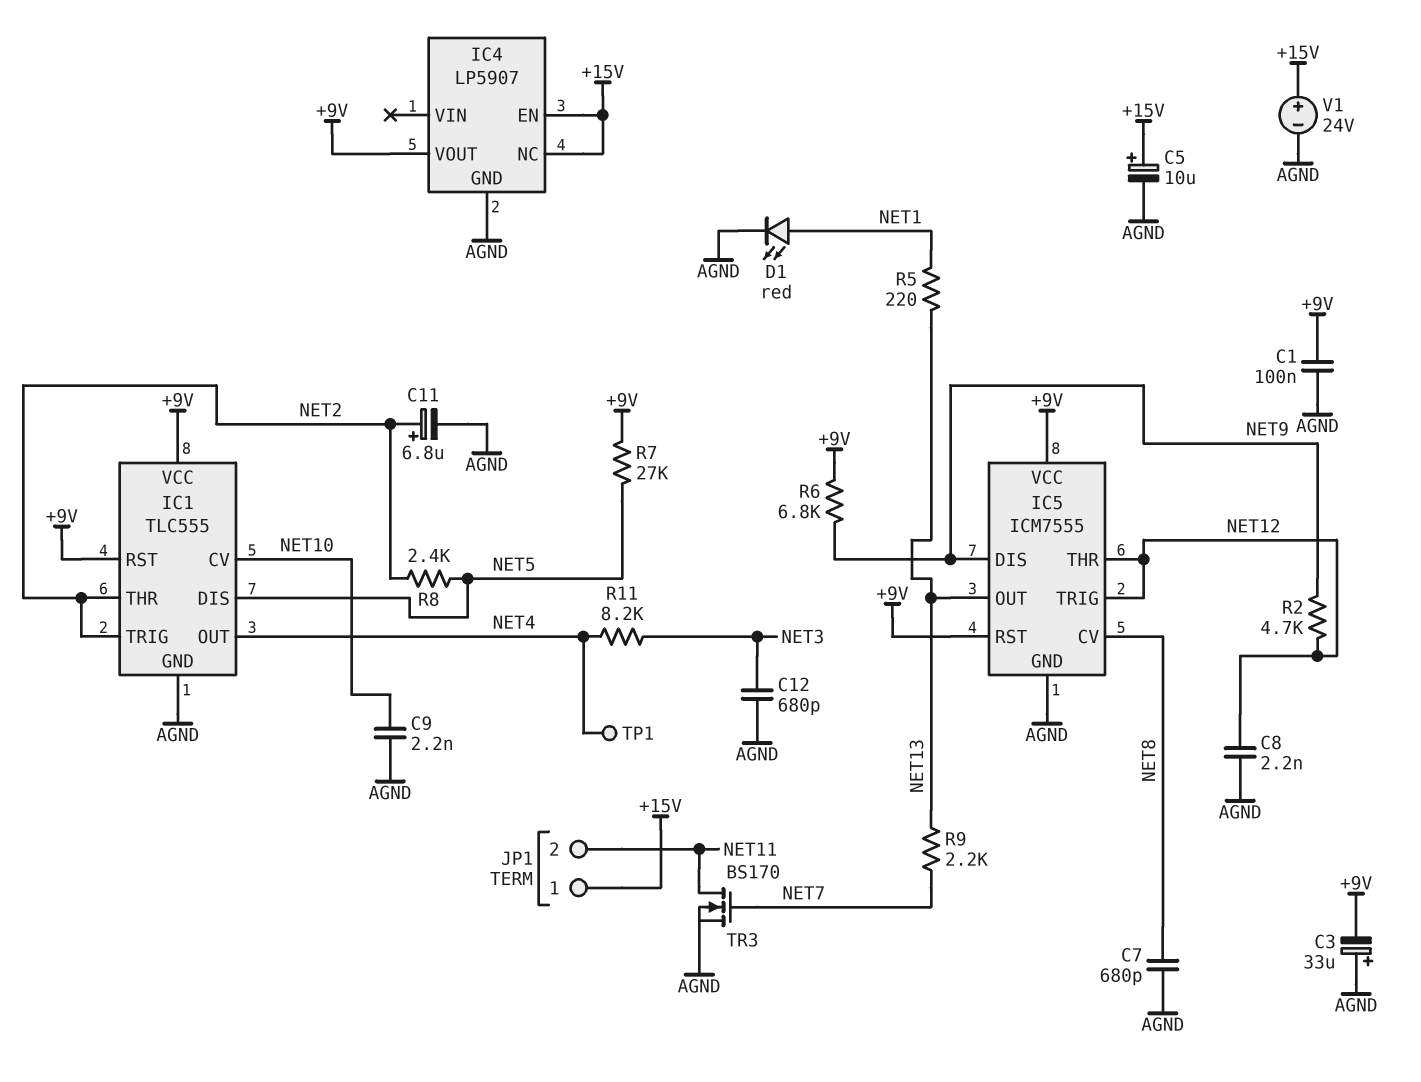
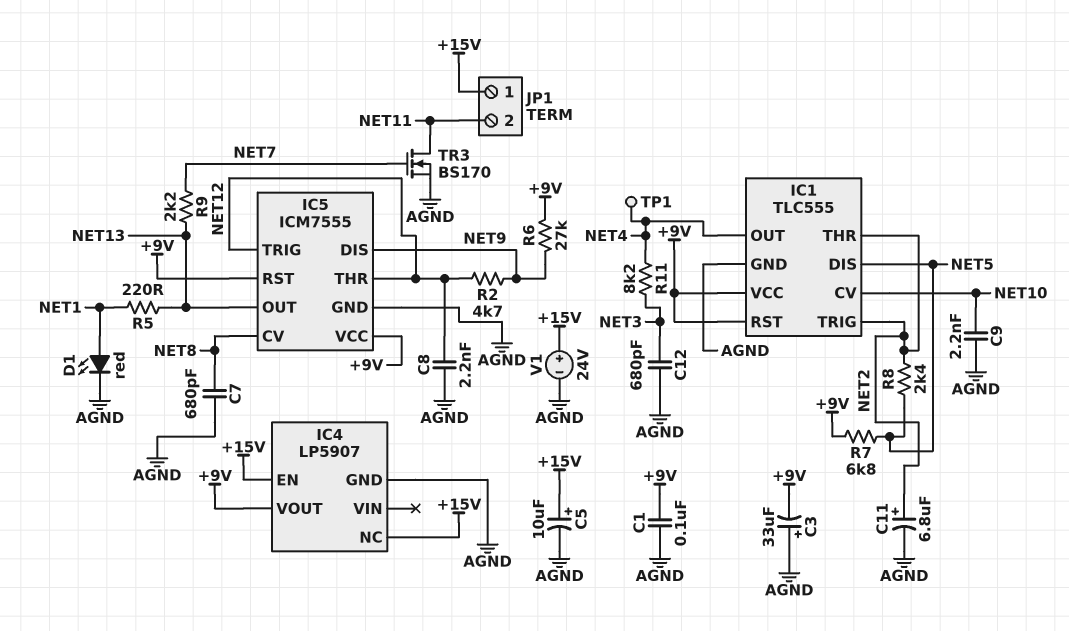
R6: 6.8k (+9V, NET9) -> 27k (+9V, NET9)
R7: 27k (+9V, NET5) -> 6.8k (+9V, NET5)

